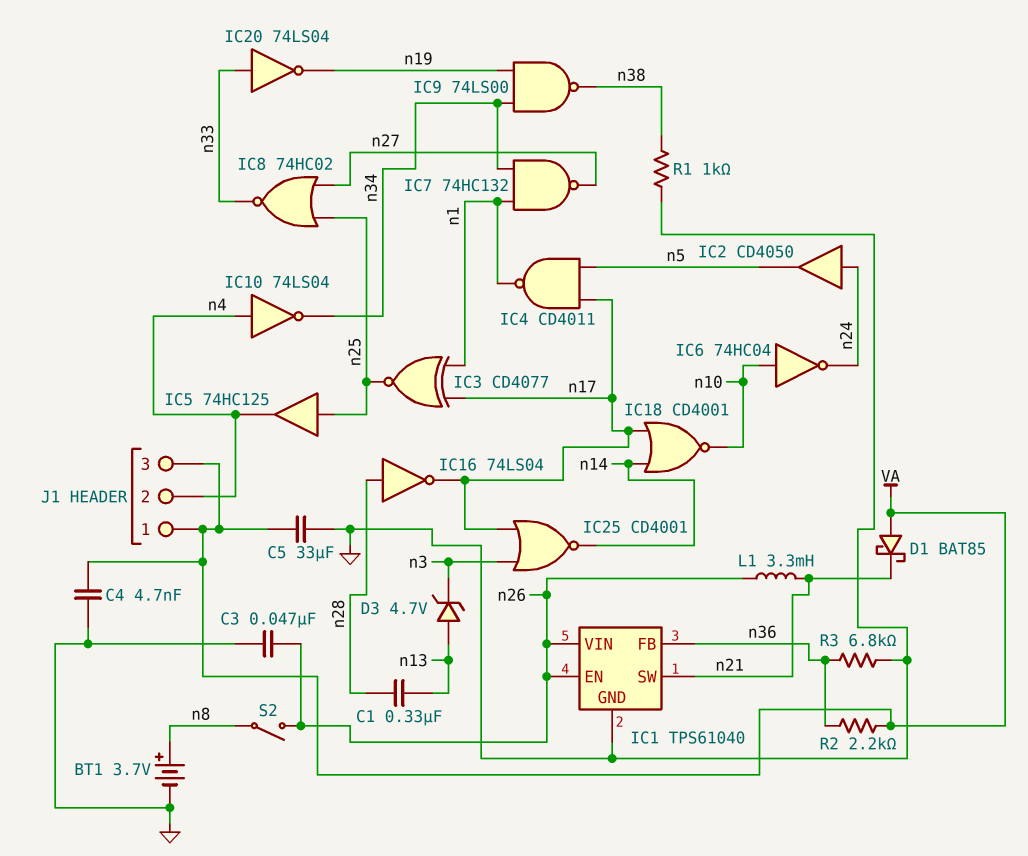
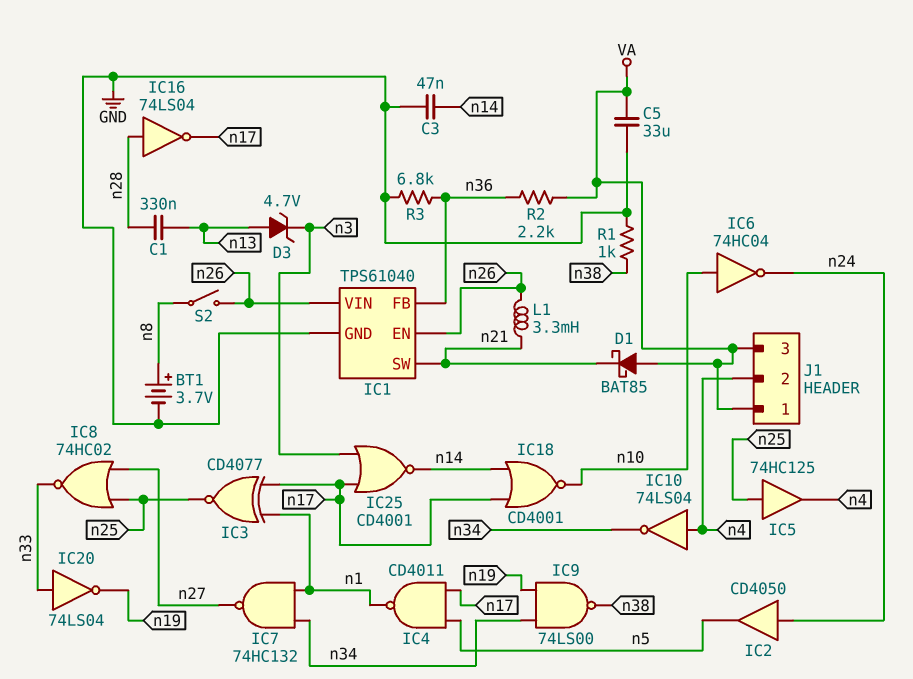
C3: 47nF (GND, n26) -> 47nF (GND, n14)
C4: 4.7nF (GND, VA) -> none

